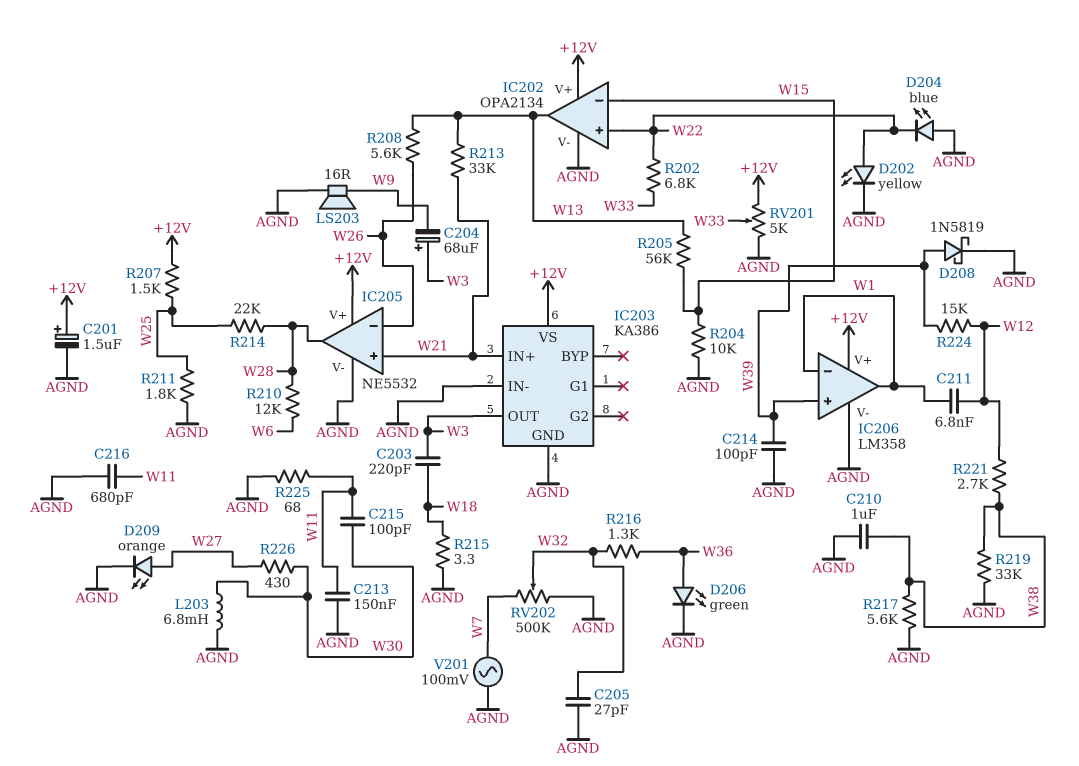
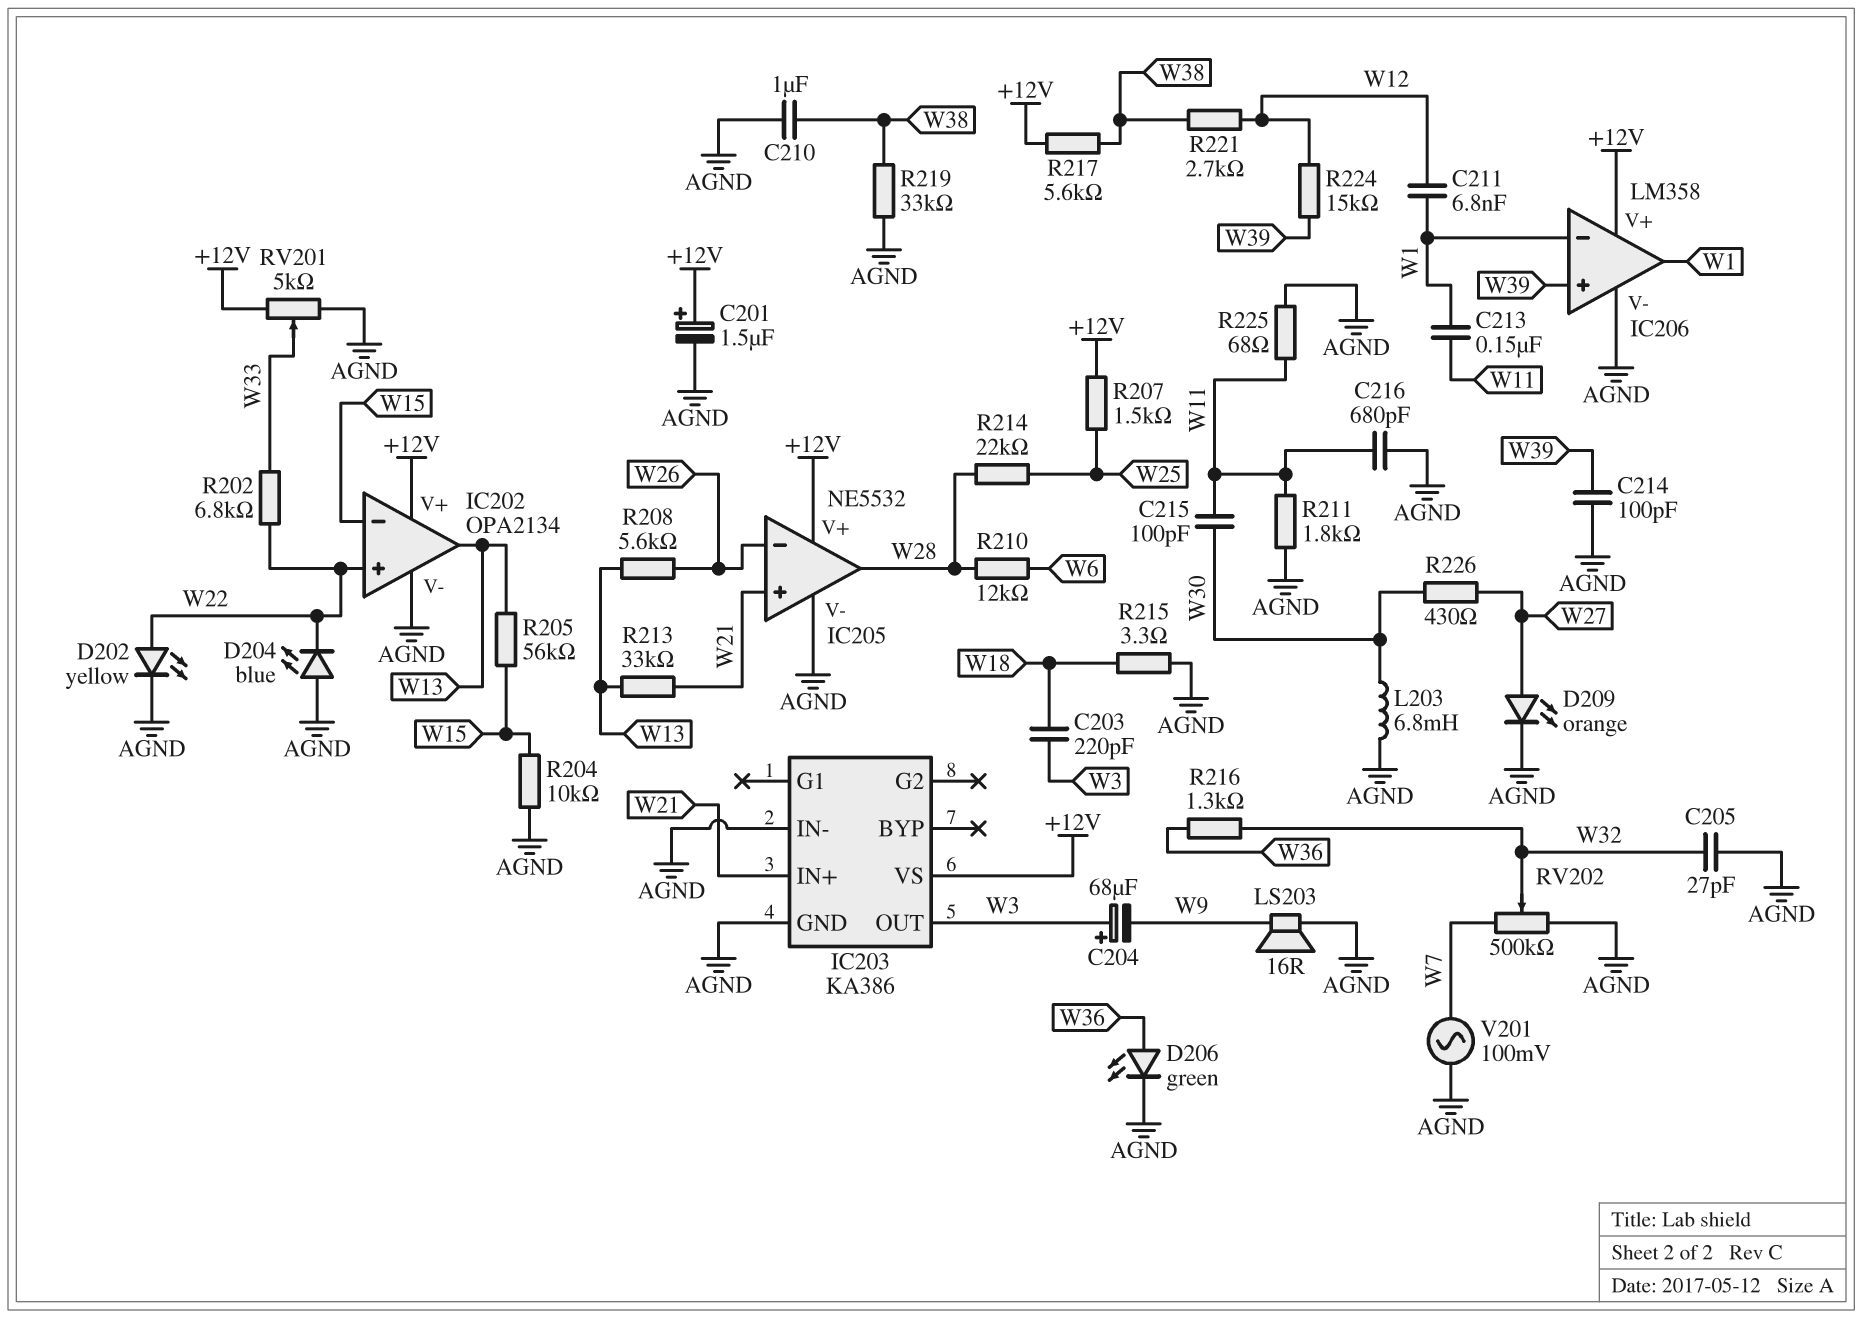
C213: 150nF (AGND, W11) -> 150nF (W1, W11)
D208: schottky 1N5819 (A W39, K AGND) -> none
R211: 1.8k (AGND, W25) -> 1.8k (AGND, W11)
R217: 5.6k (AGND, W38) -> 5.6k (+12V, W38)

